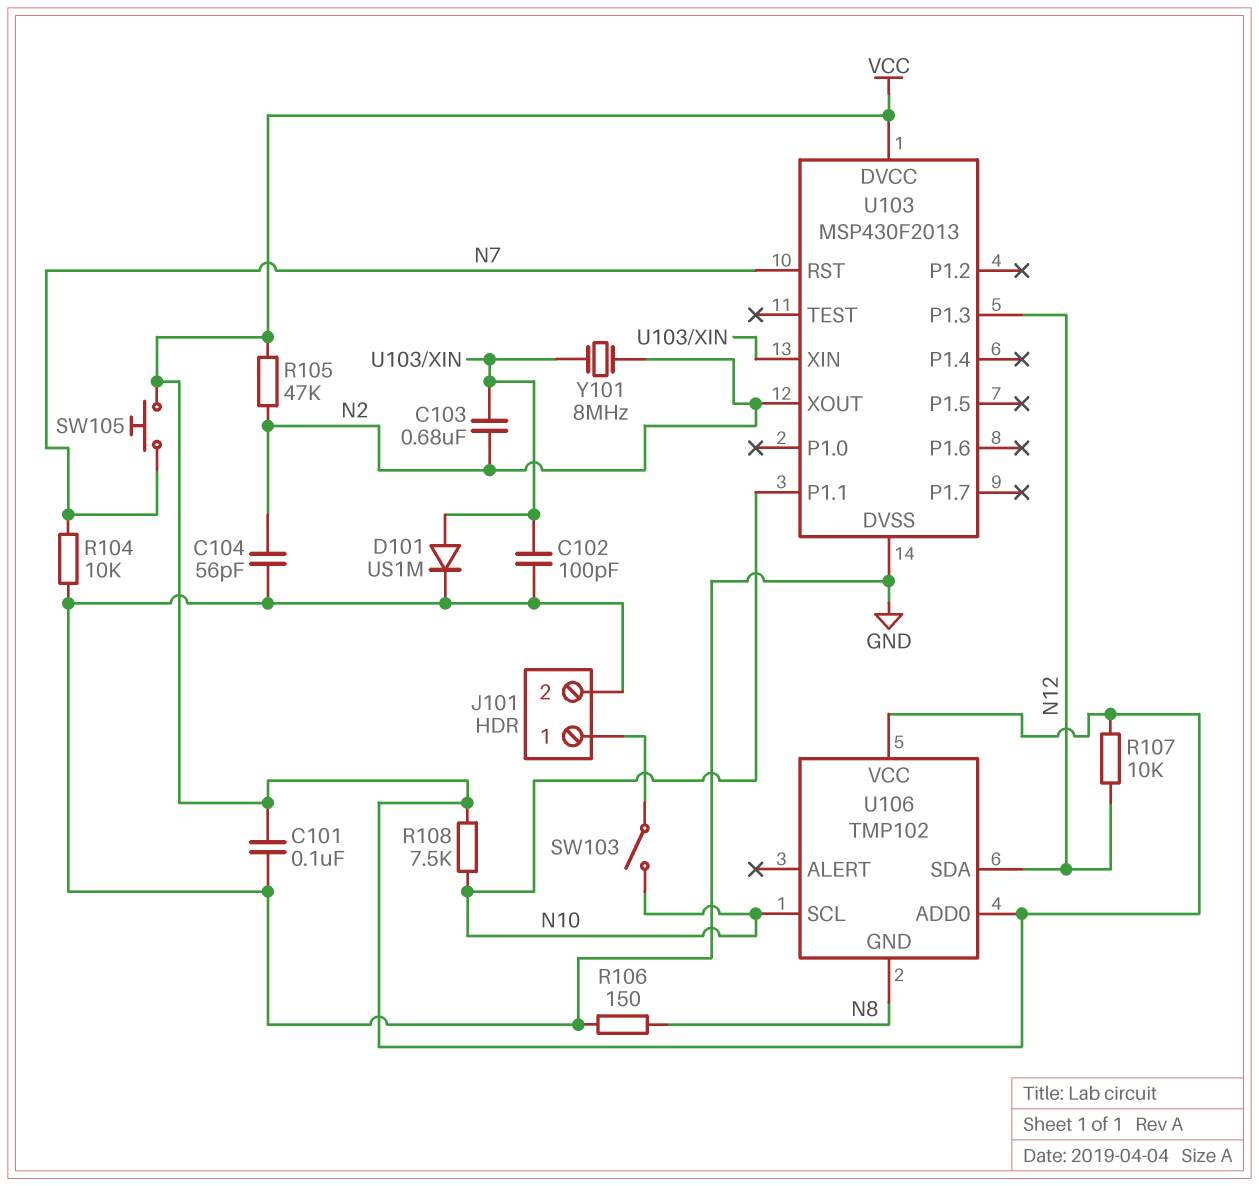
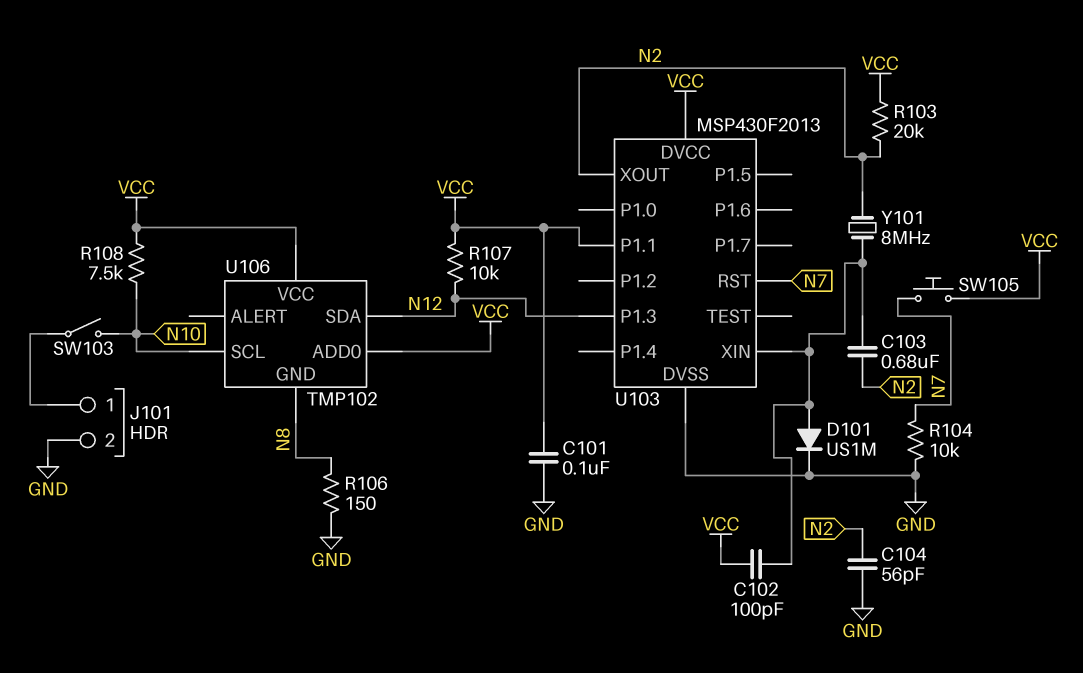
C102: 100pF (GND, U103/XIN) -> 100pF (U103/XIN, VCC)
R103: none -> 20k (N2, VCC)
R105: 47k (N2, VCC) -> none
U103 pin P1.1: N10 -> VCC

